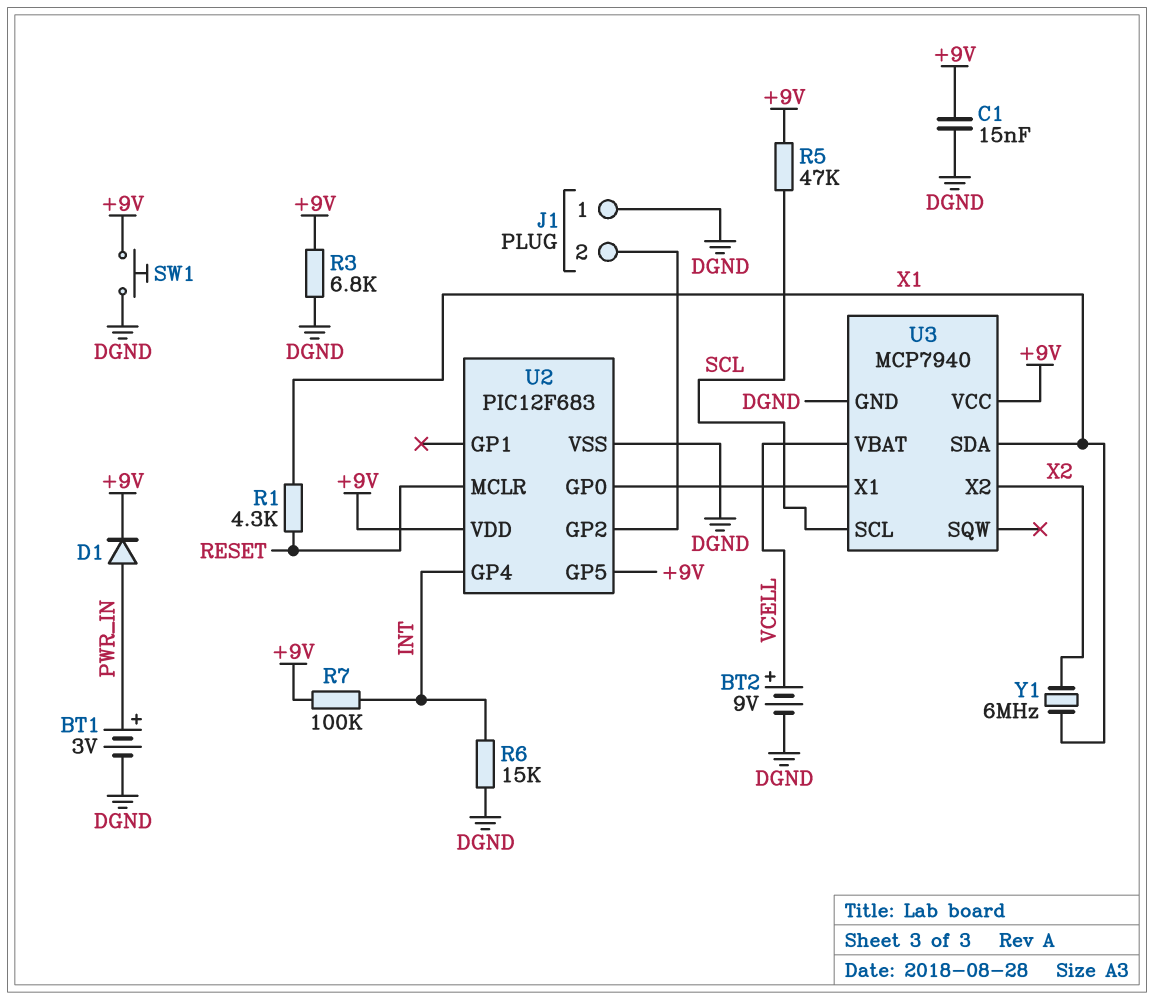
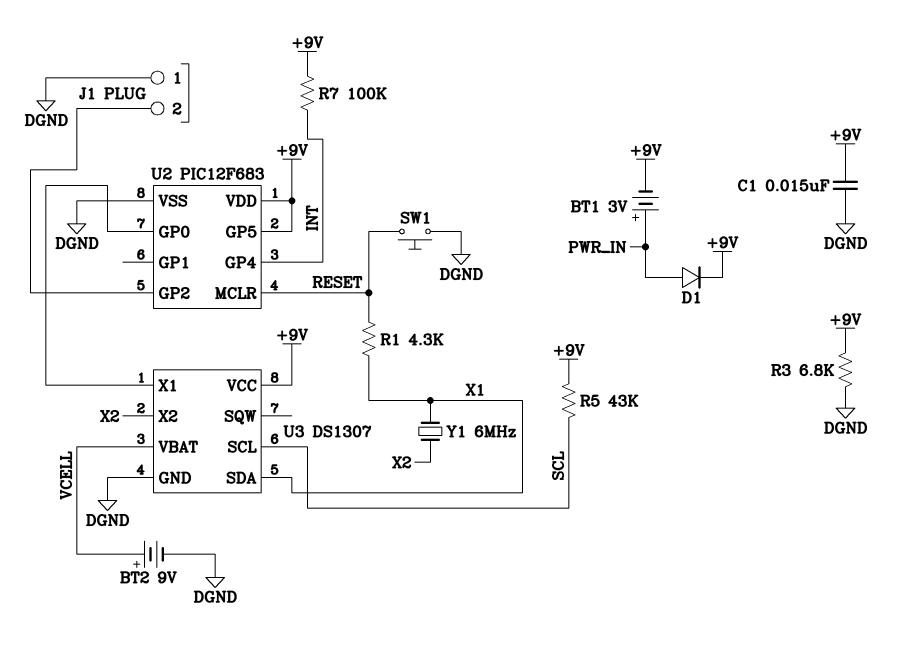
BT1: 3V (plus PWR_IN, minus DGND) -> 3V (plus PWR_IN, minus +9V)
R5: 47k (+9V, SCL) -> 43k (+9V, SCL)
R6: 15k (DGND, INT) -> none
SW1: button (+9V, DGND) -> button (DGND, RESET)
U3: MCP7940 -> DS1307

